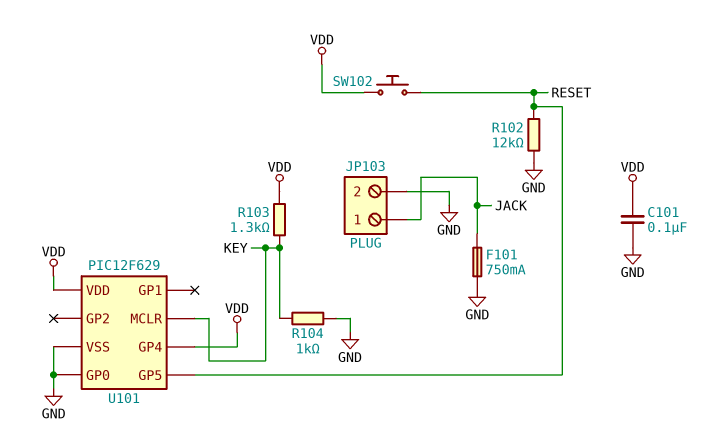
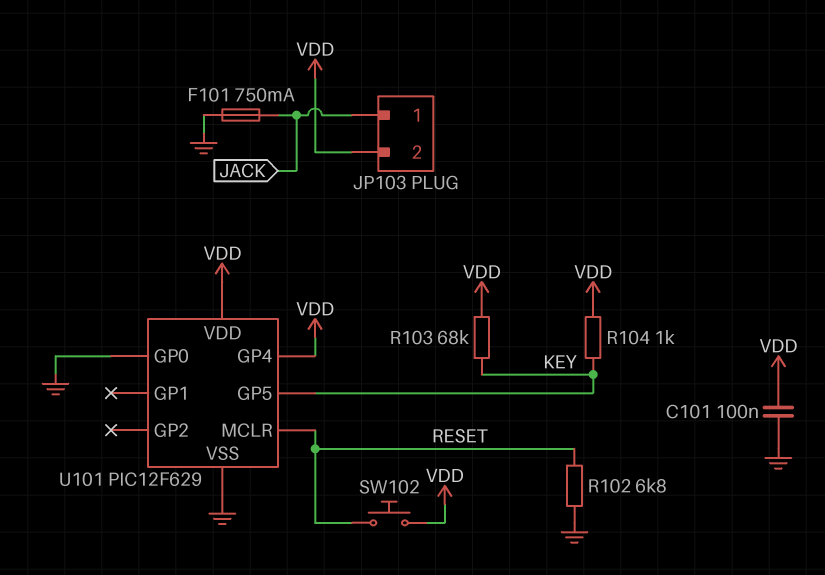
JP103 pin 2: GND -> VDD
R102: 12k (GND, RESET) -> 6.8k (GND, RESET)
R103: 1.3k (KEY, VDD) -> 68k (KEY, VDD)
R104: 1k (GND, KEY) -> 1k (KEY, VDD)
U101 pin GP5: RESET -> KEY
U101 pin MCLR: KEY -> RESET

